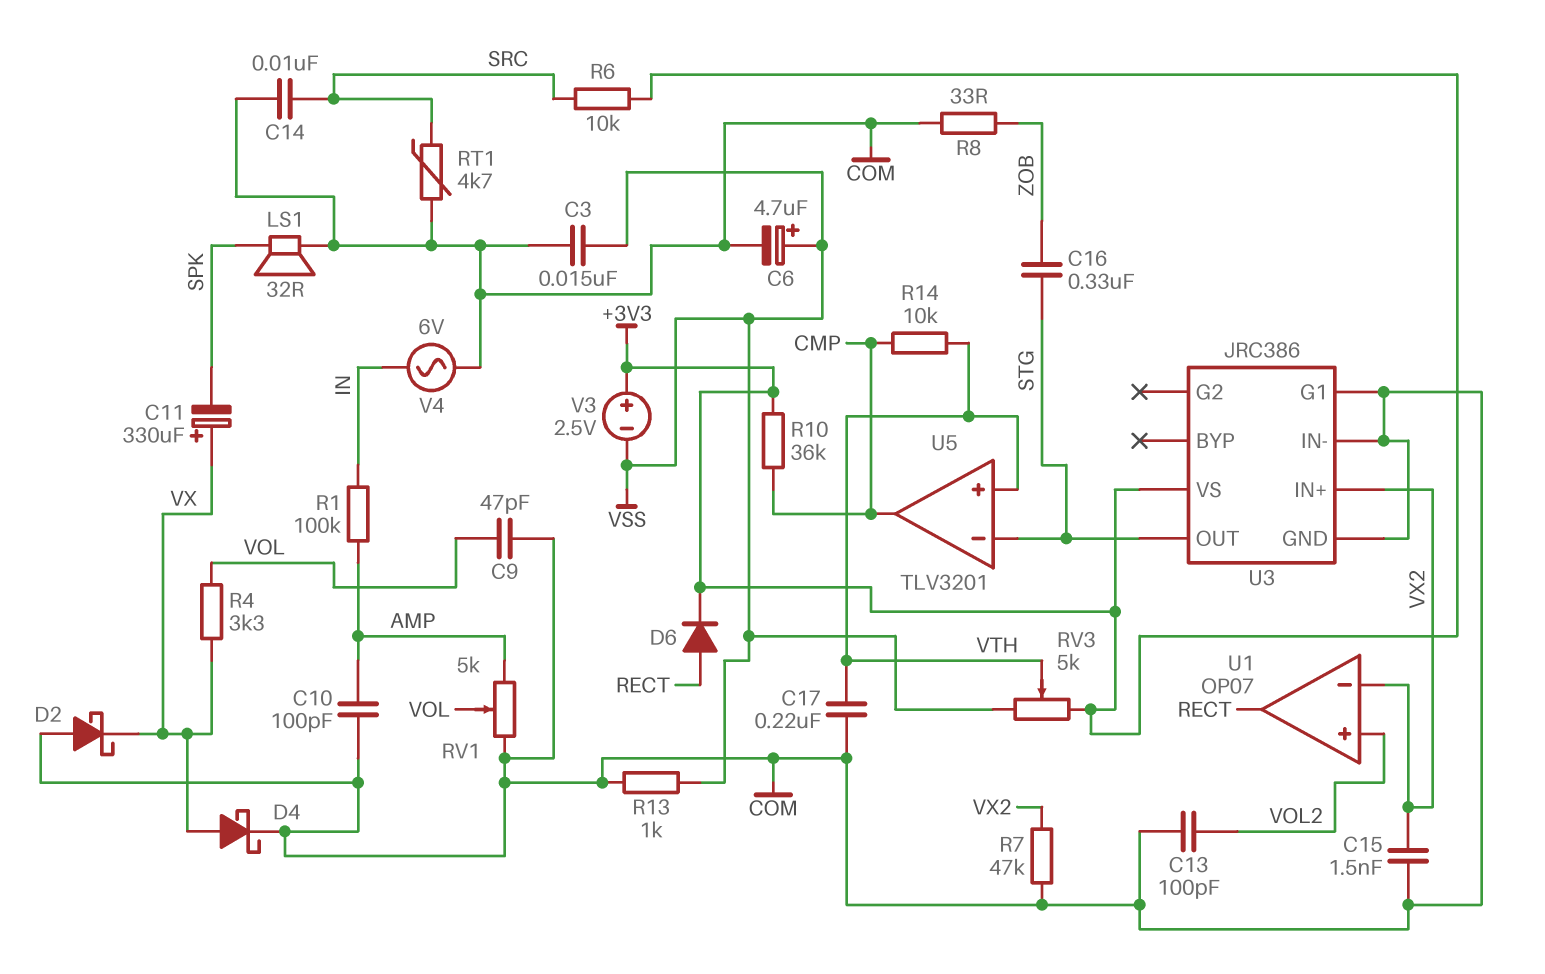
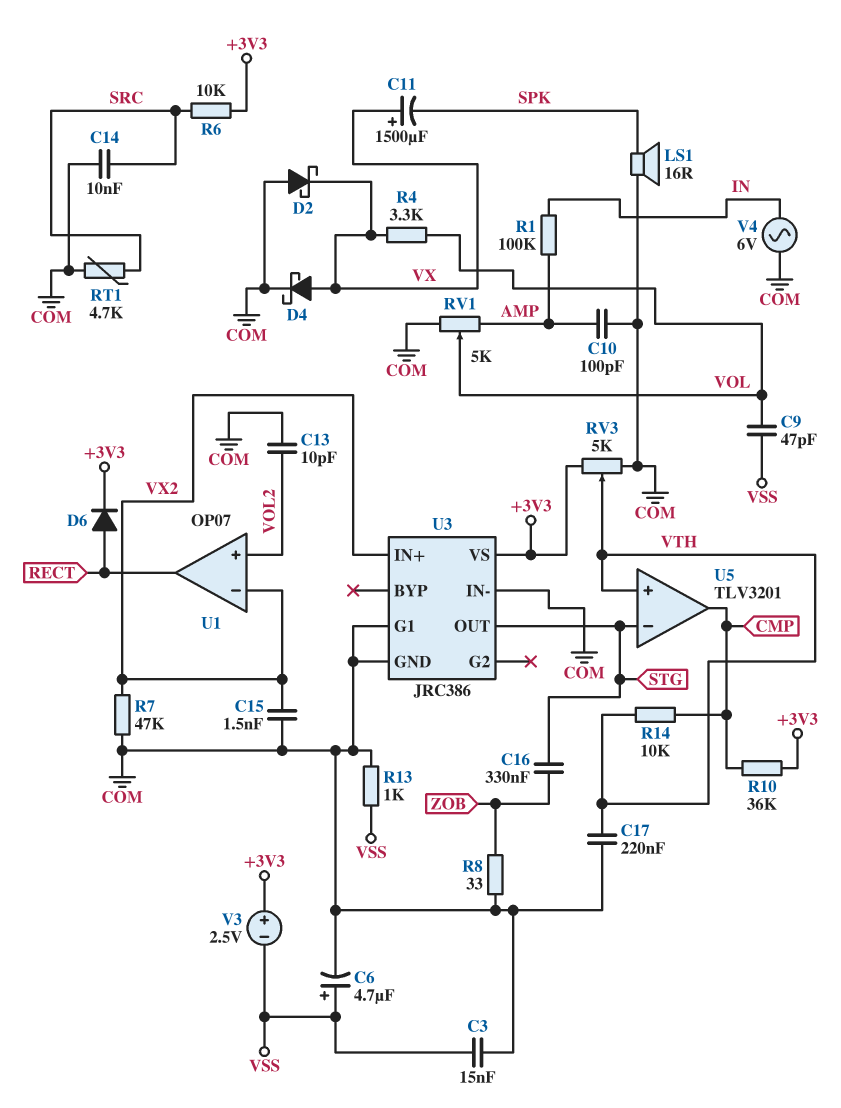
C9: 47pF (COM, VOL) -> 47pF (VOL, VSS)
C11: 330uF (plus VX, minus SPK) -> 1500uF (plus VX, minus SPK)
C13: 100pF (COM, VOL2) -> 10pF (COM, VOL2)
LS1: speaker 32R (COM, SPK) -> speaker 16R (COM, SPK)
RV3: 5k (+3V3, VSS, wiper VTH) -> 5k (+3V3, COM, wiper VTH)

